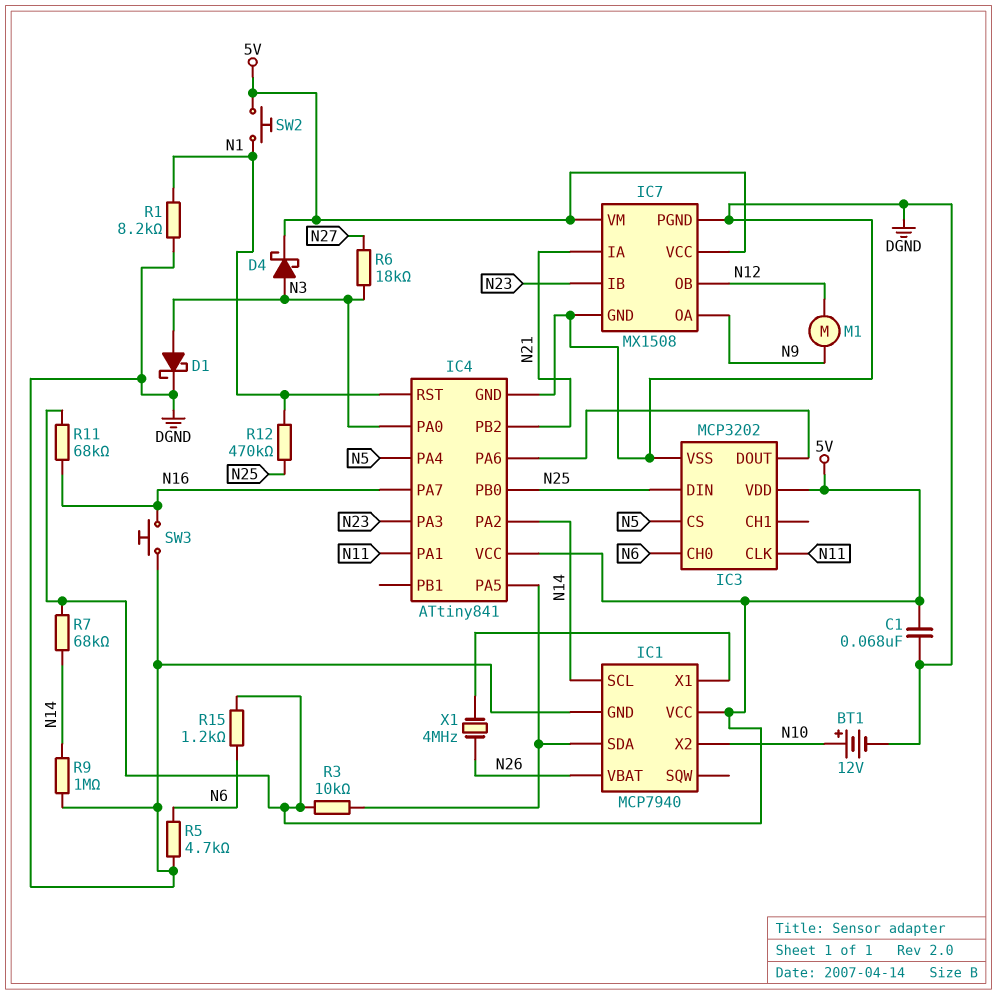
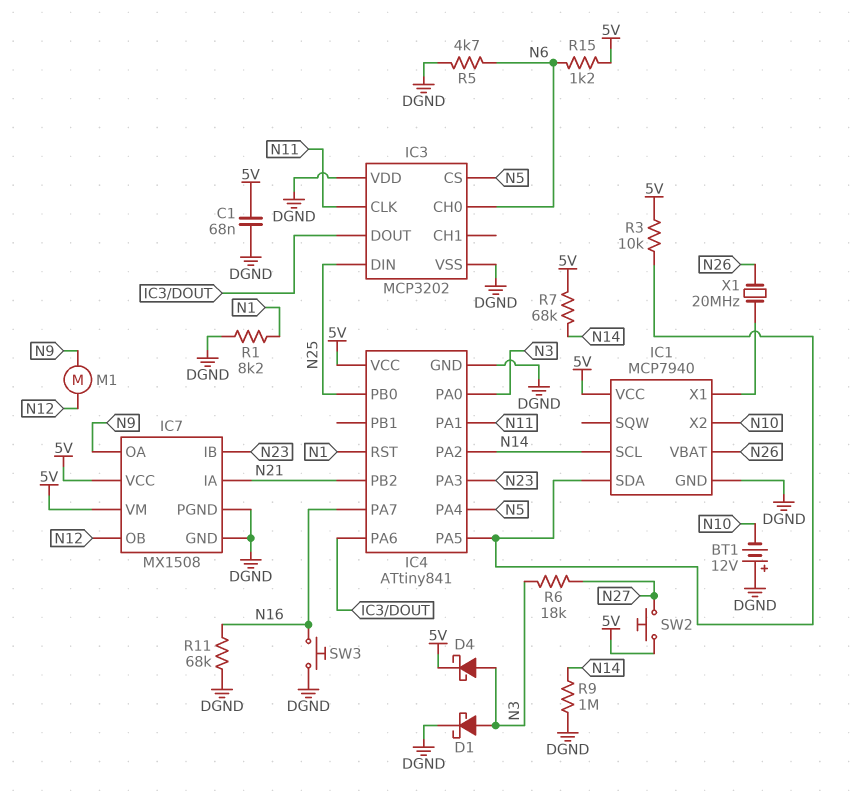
BT1: 12V (plus N10, minus DGND) -> 12V (plus DGND, minus N10)
IC3 pin VDD: 5V -> DGND
R11: 68k (5V, N16) -> 68k (DGND, N16)
R12: 470k (N1, N25) -> none
SW2: button (5V, N1) -> button (5V, N27)
X1: 4MHz (IC1/X1, N26) -> 20MHz (IC1/X1, N26)

